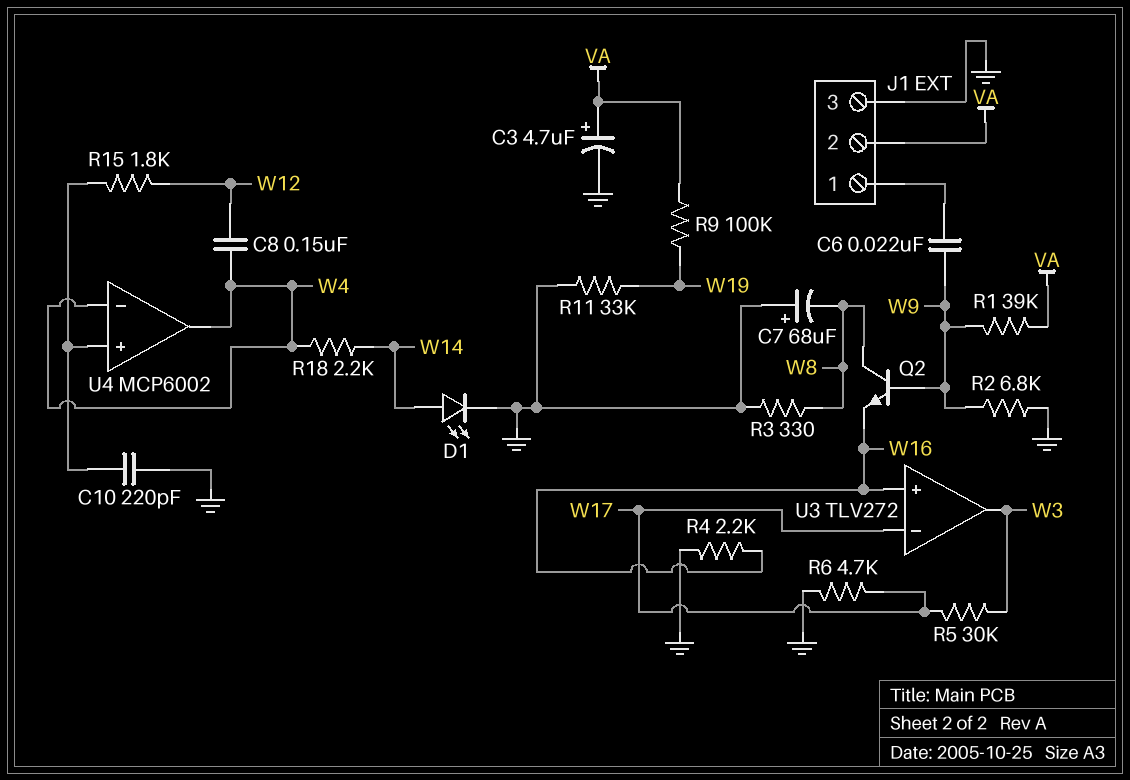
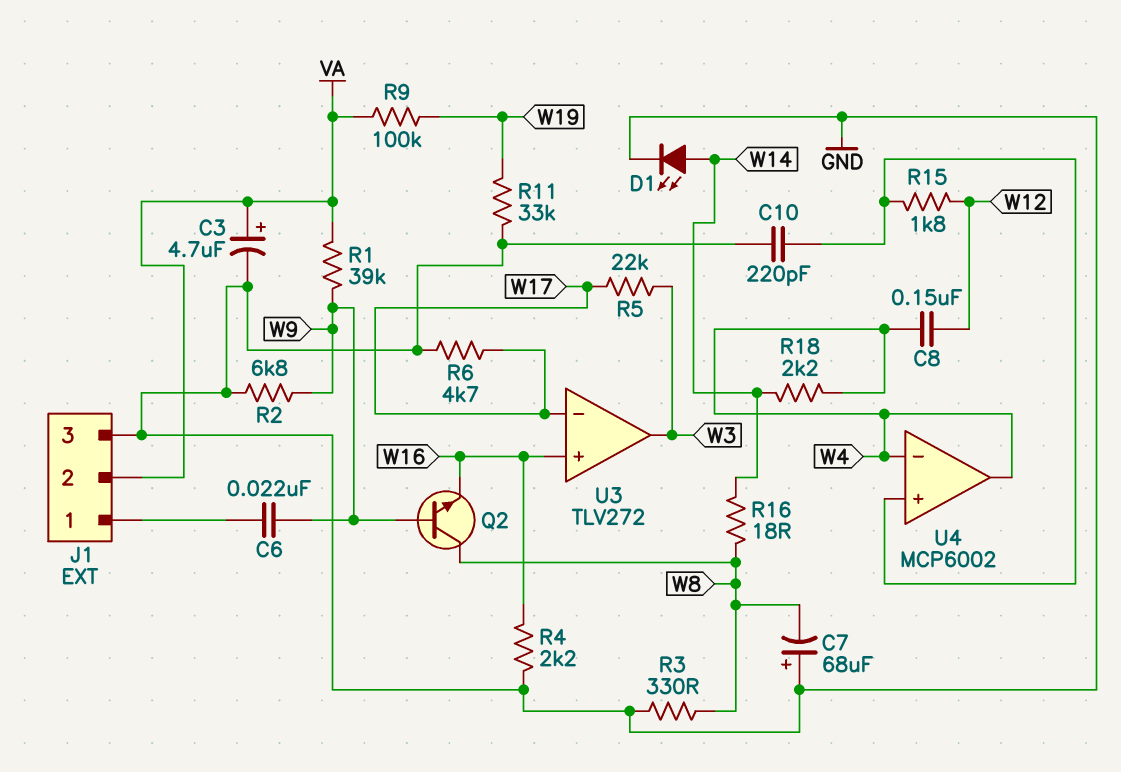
R5: 30k (W3, W17) -> 22k (W3, W17)
R16: none -> 18 (W8, W14)

